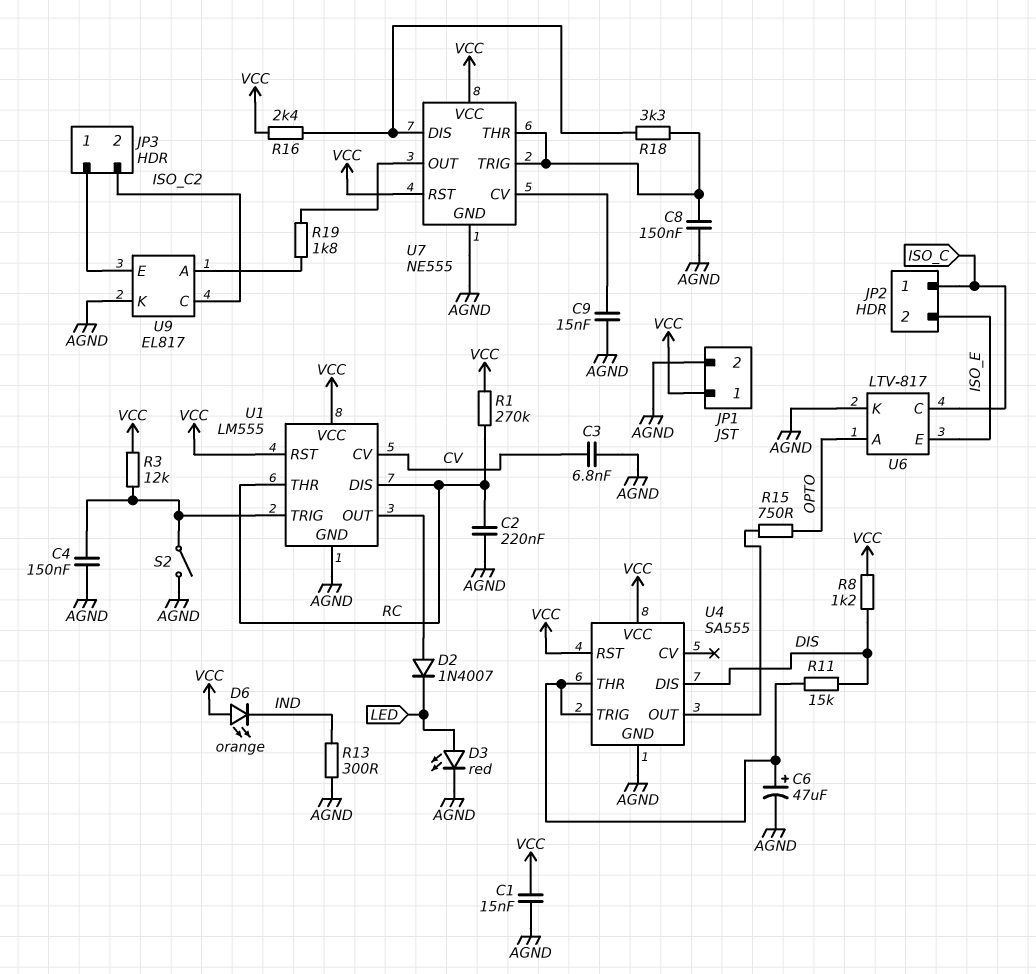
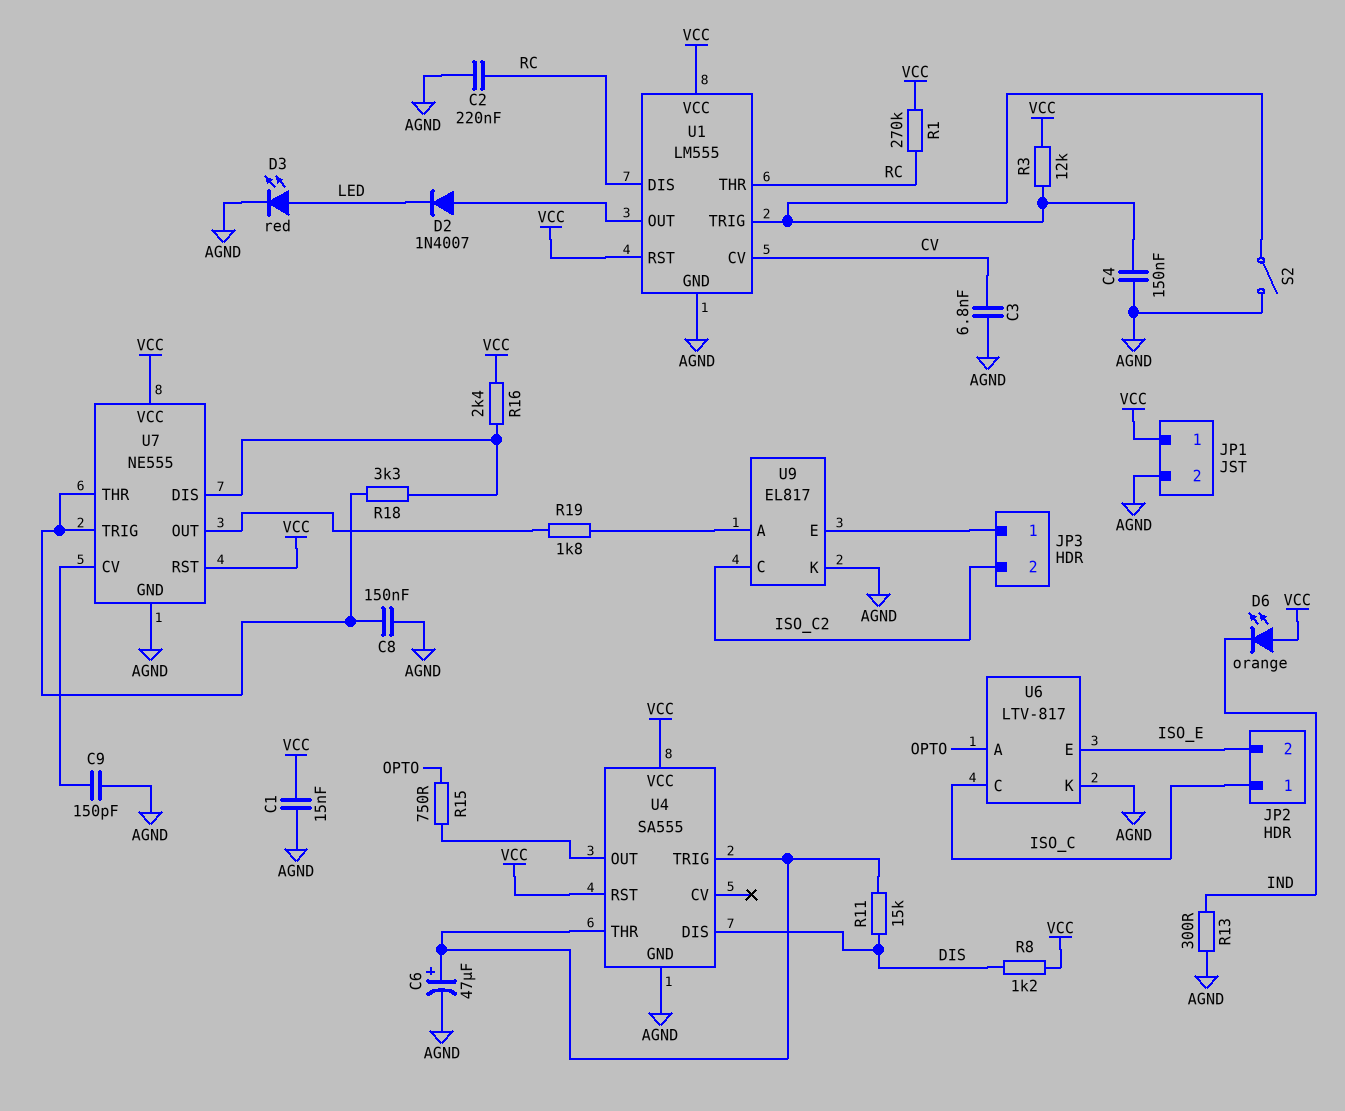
C9: 15nF (AGND, U7/CV) -> 150pF (AGND, U7/CV)

